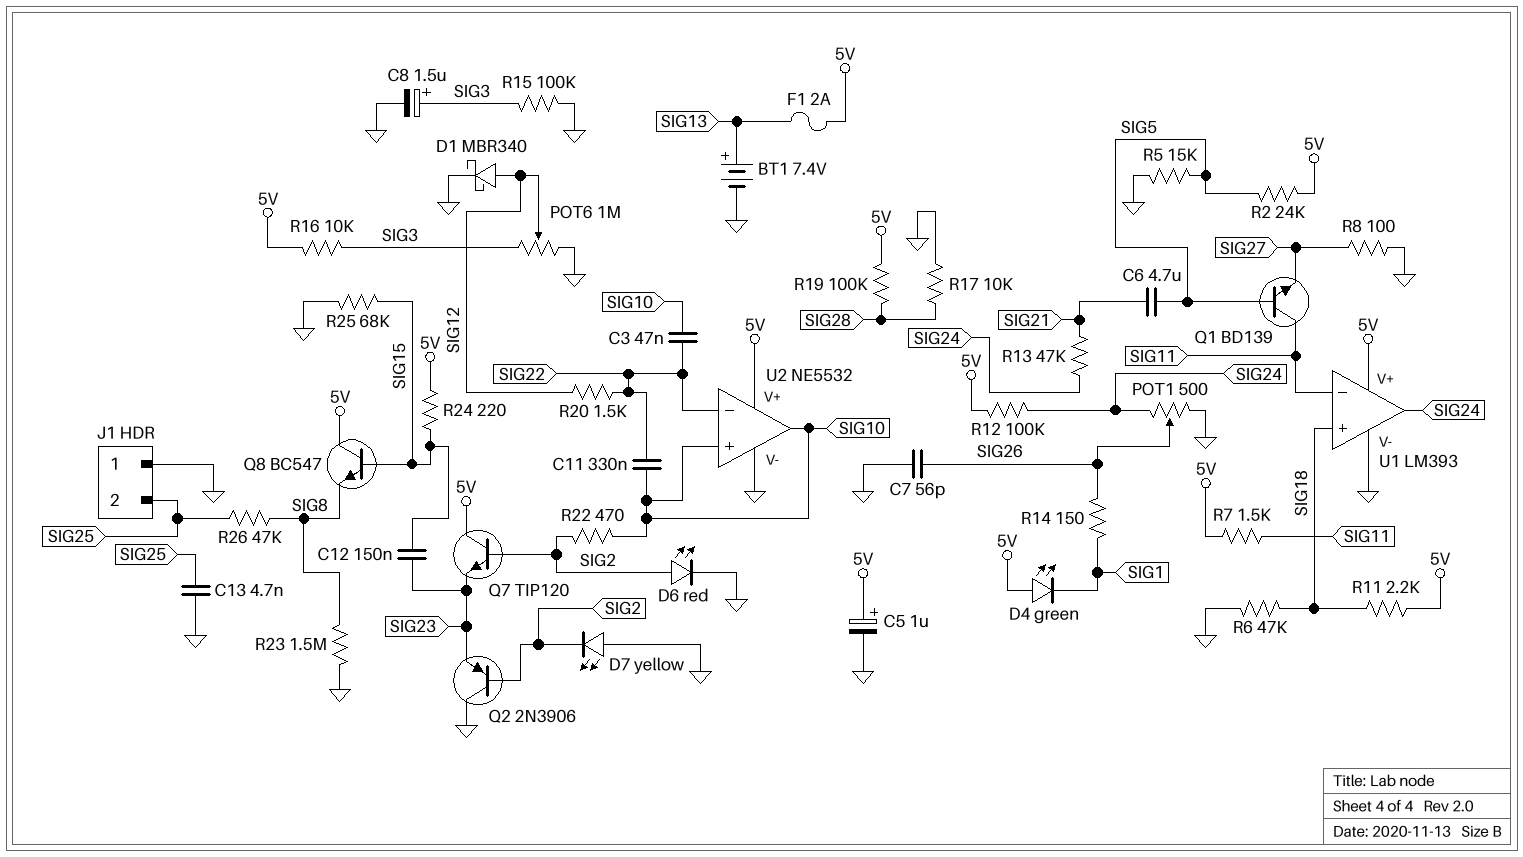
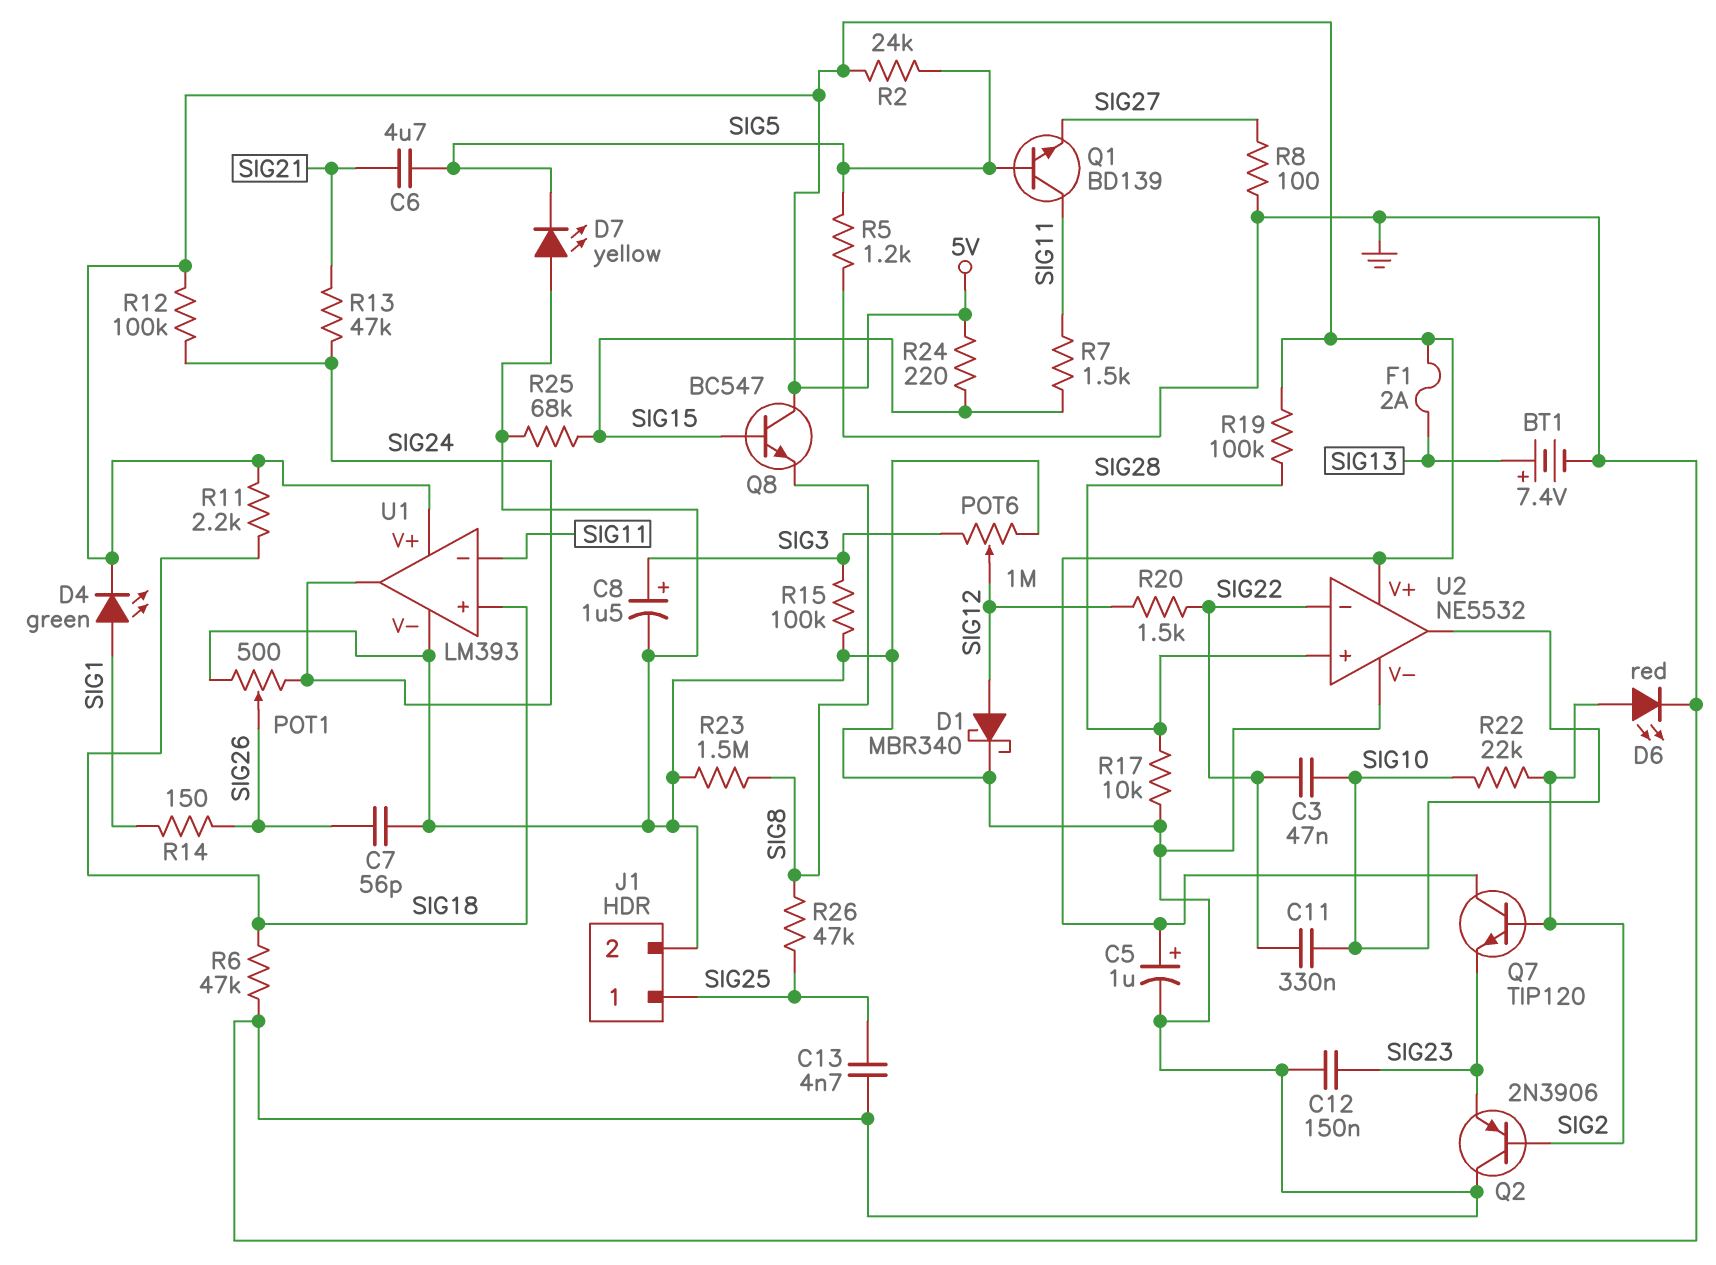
C12: 150nF (SIG15, SIG23) -> 150nF (GND, SIG23)
D4: LED green (A 5V, K SIG1) -> LED green (A SIG1, K 5V)
D7: LED yellow (A GND, K SIG2) -> LED yellow (A GND, K SIG5)
J1 pin 1: GND -> SIG25
J1 pin 2: SIG25 -> GND
R5: 15k (GND, SIG5) -> 1.2k (GND, SIG5)
R7: 1.5k (5V, SIG11) -> 1.5k (SIG11, SIG15)
R16: 10k (5V, SIG3) -> none
R22: 470 (SIG2, SIG10) -> 22k (SIG2, SIG10)
U2 pin in+: SIG10 -> SIG28

